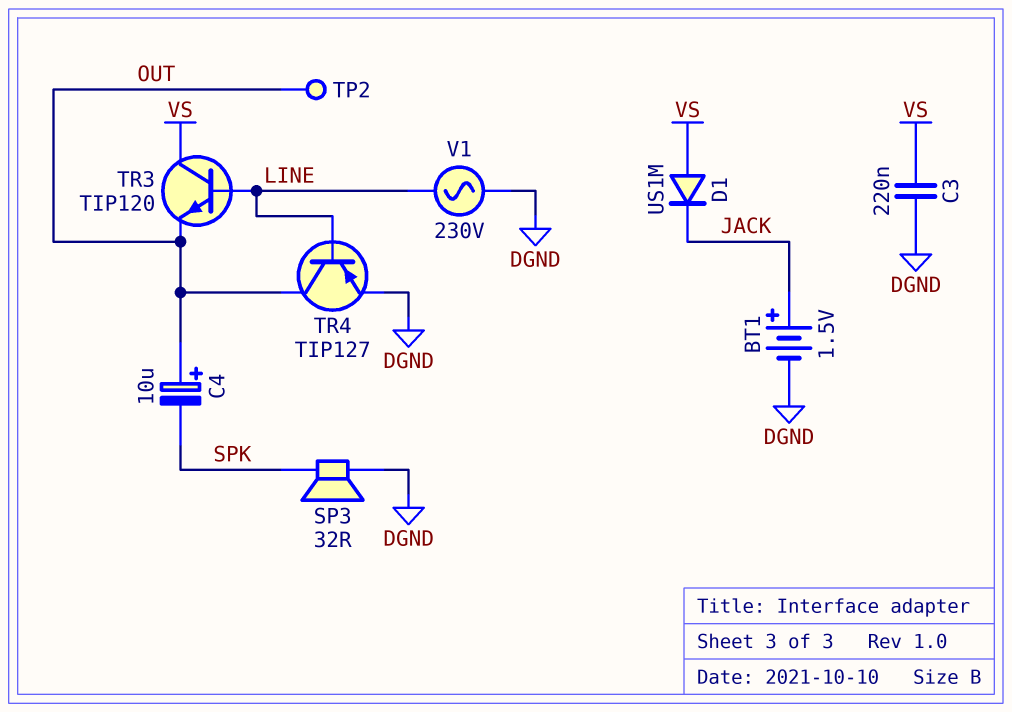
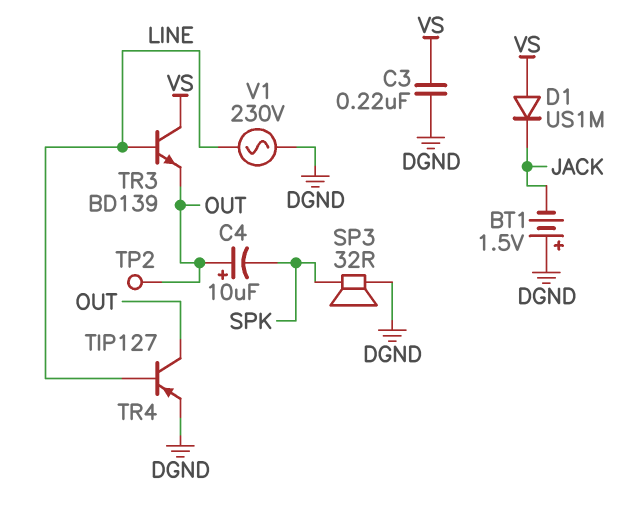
BT1: 1.5V (plus JACK, minus DGND) -> 1.5V (plus DGND, minus JACK)
TR3: NPN TIP120 (B LINE, C VS, E OUT) -> NPN BD139 (B LINE, C VS, E OUT)

